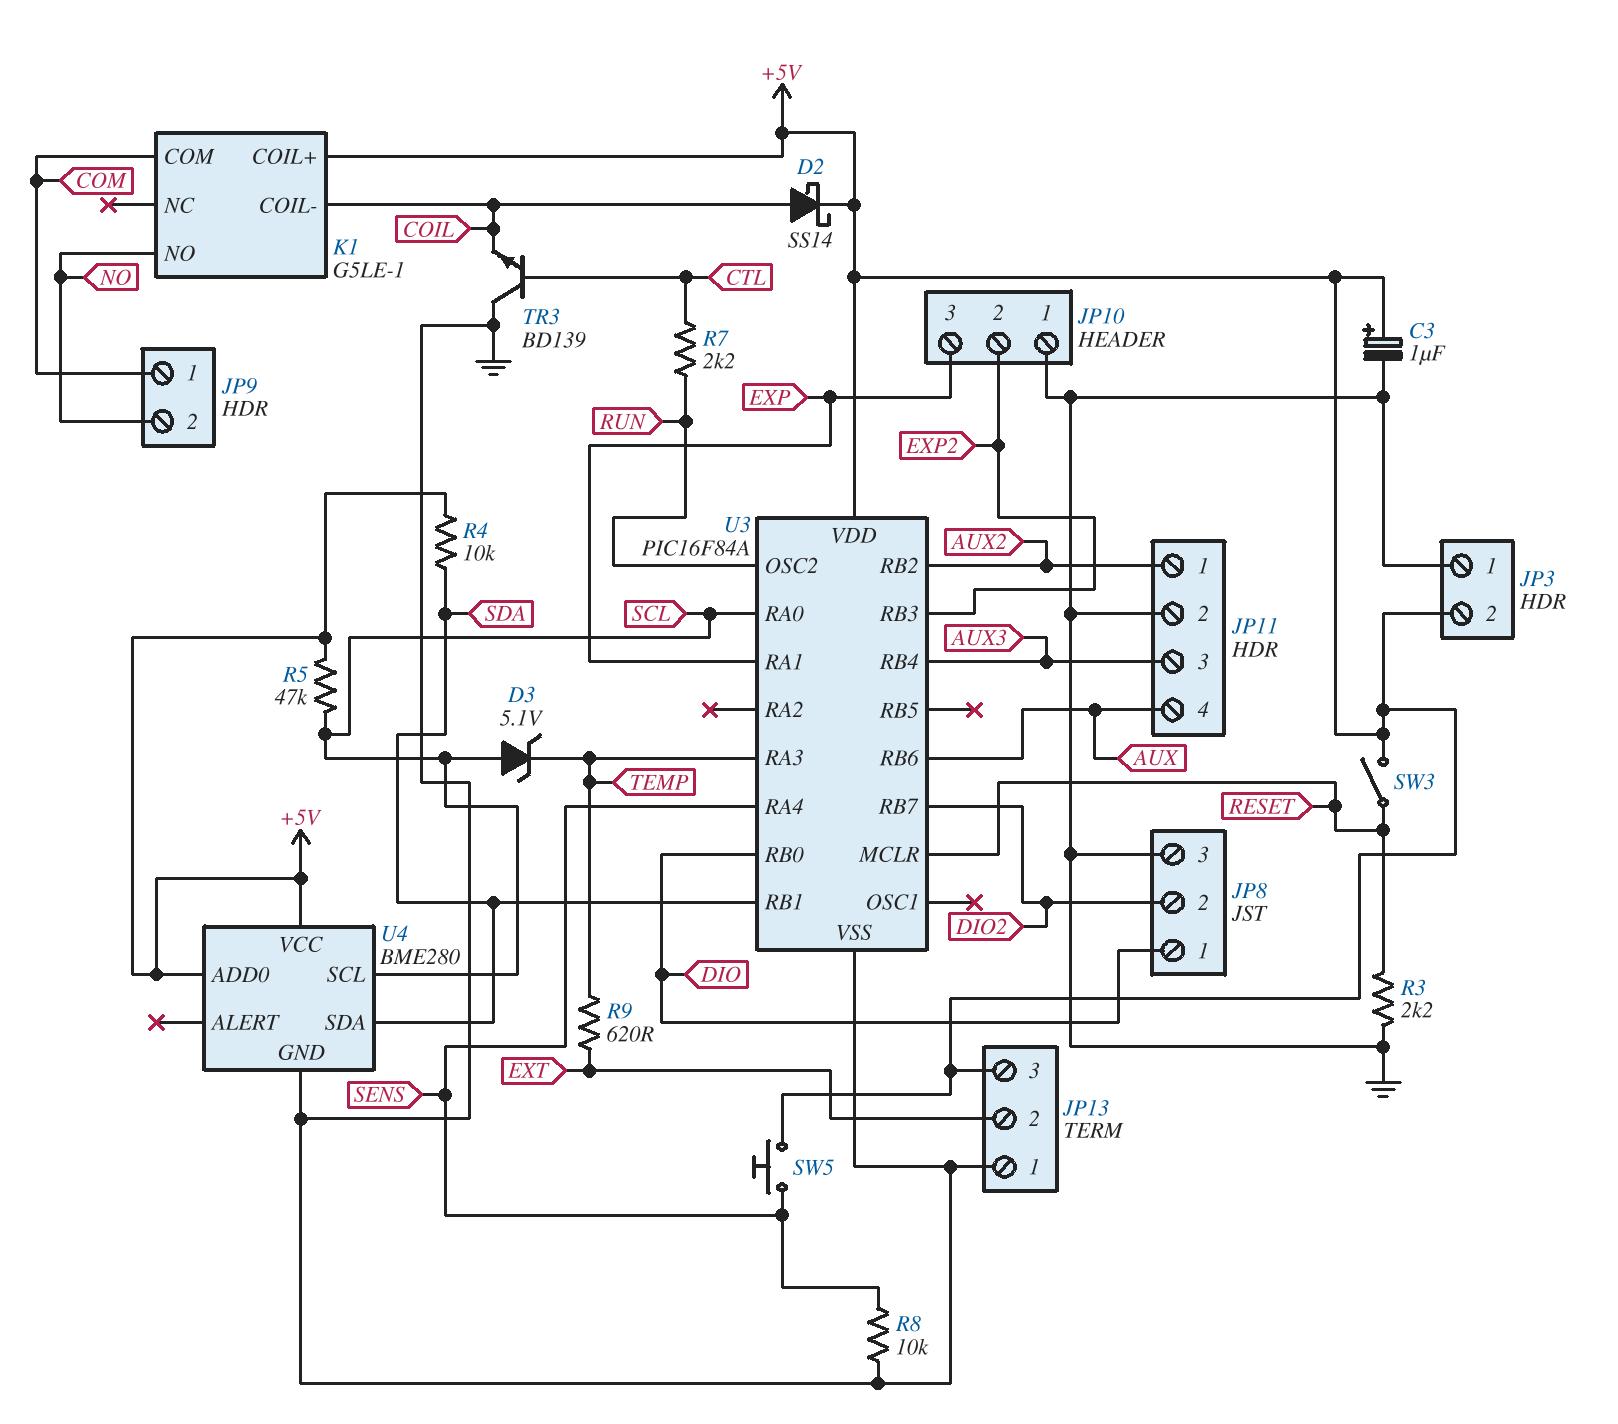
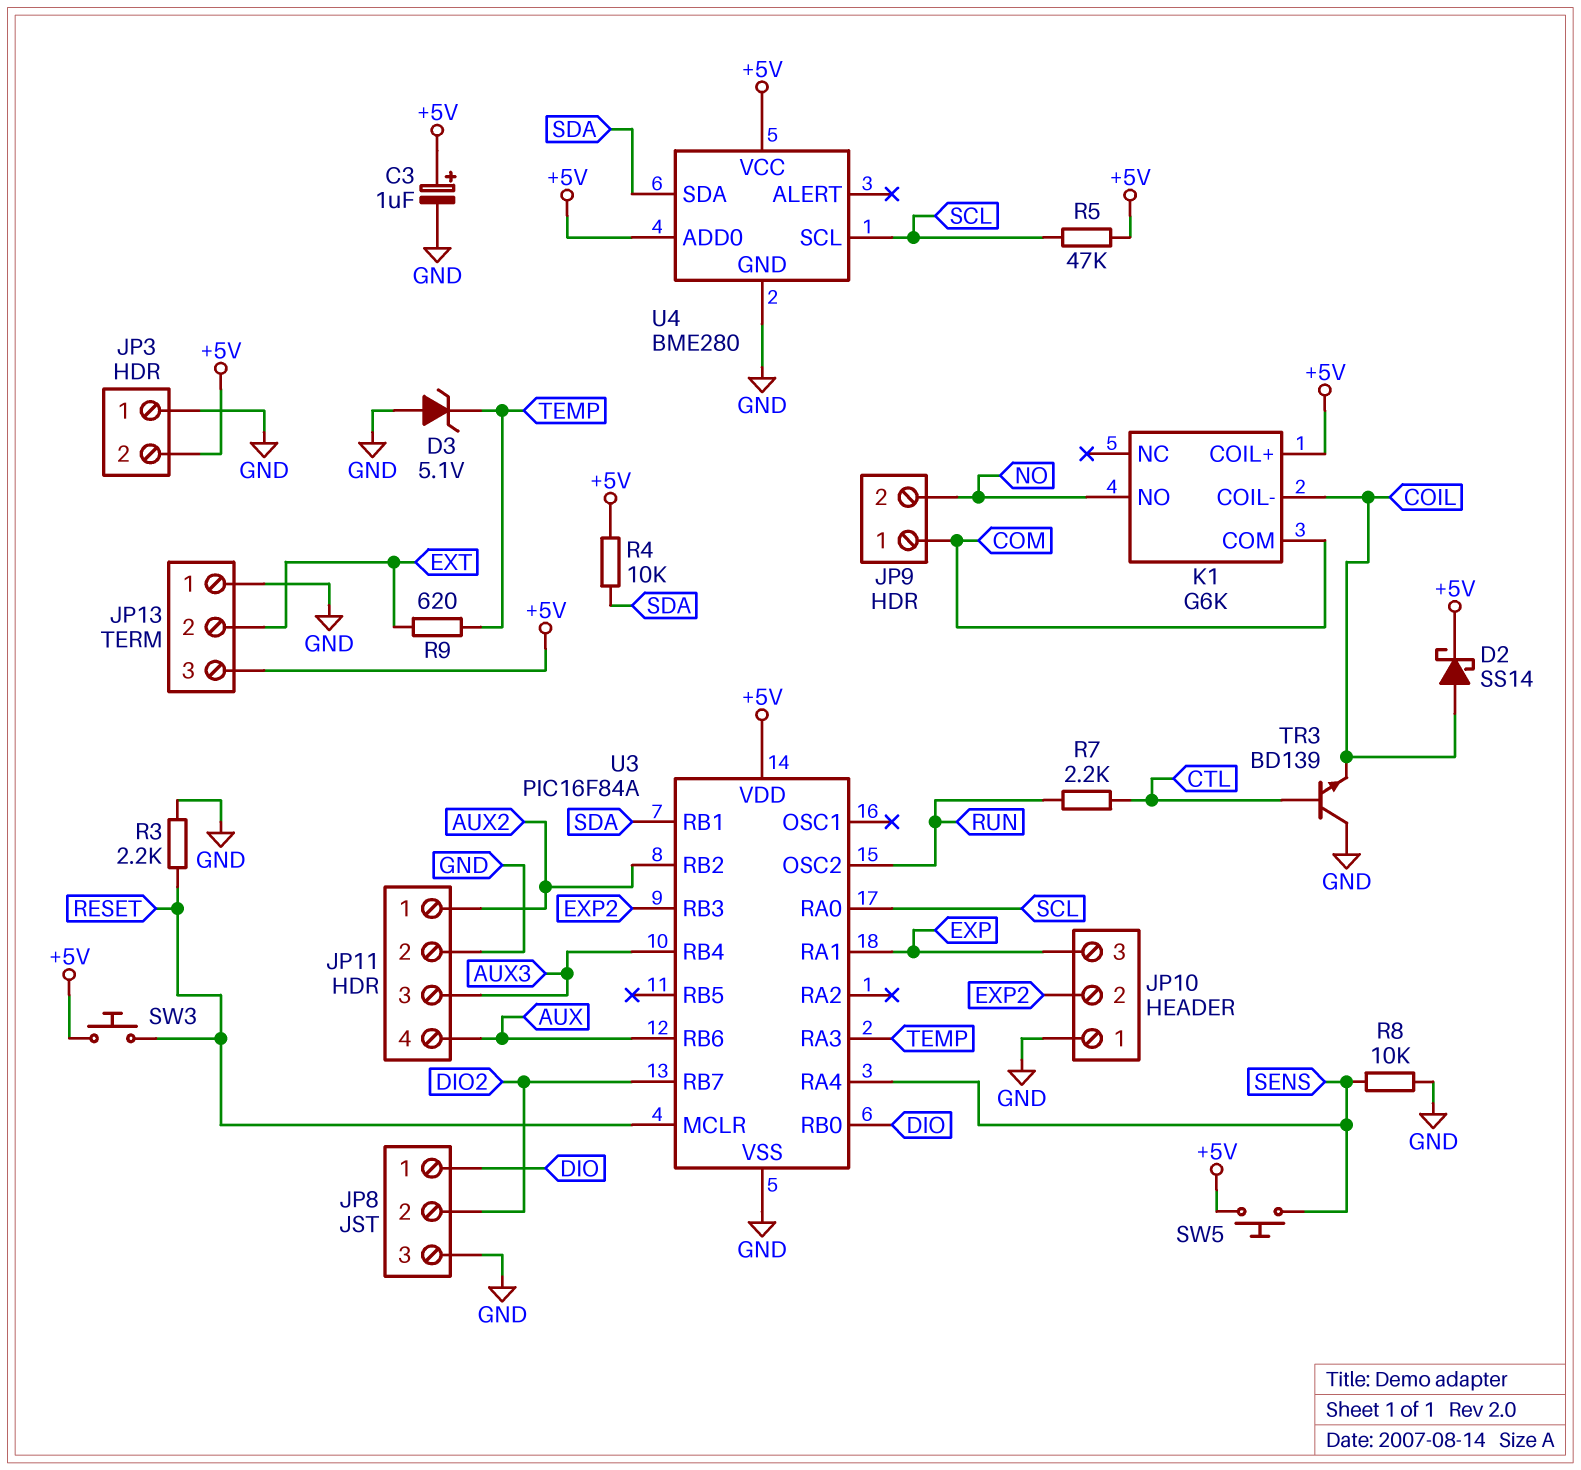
D3: zener 5.1V (A SCL, K TEMP) -> zener 5.1V (A GND, K TEMP)
K1: G5LE-1 -> G6K
SW3: switch (+5V, RESET) -> button (+5V, RESET)

